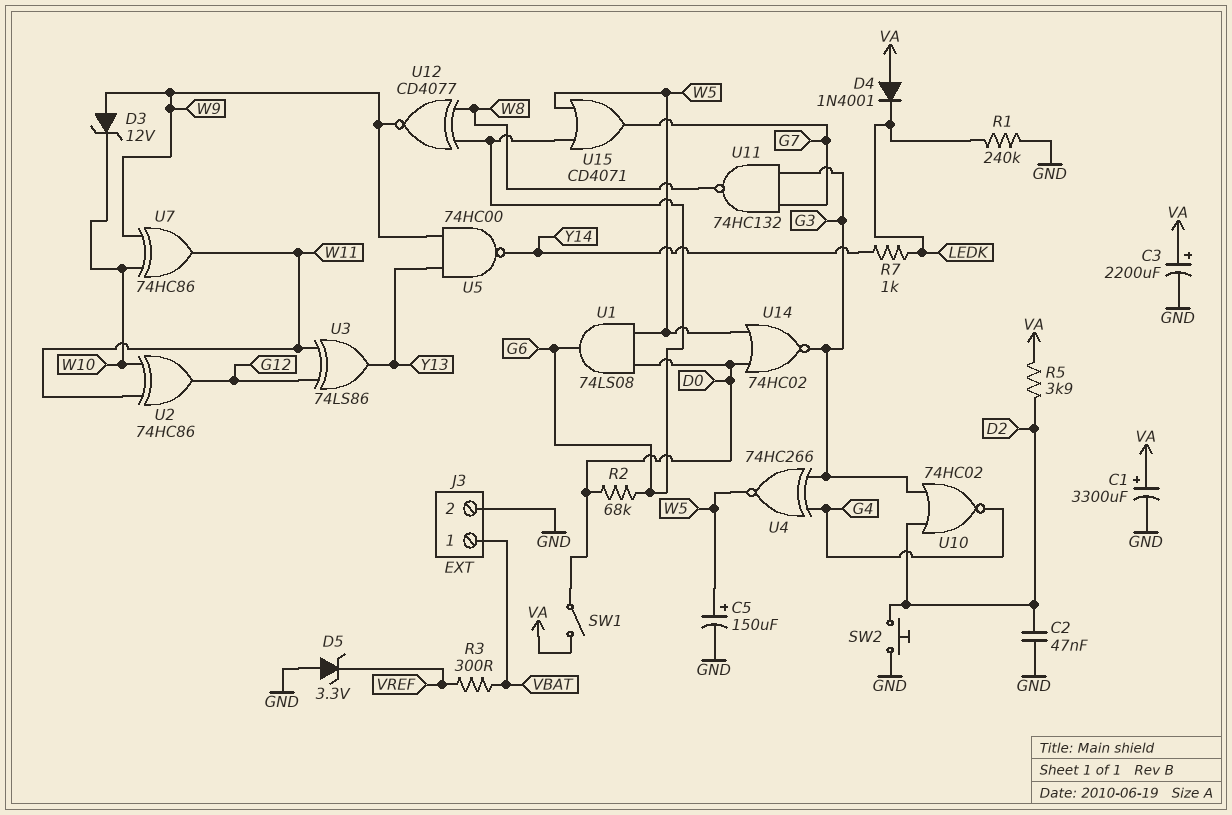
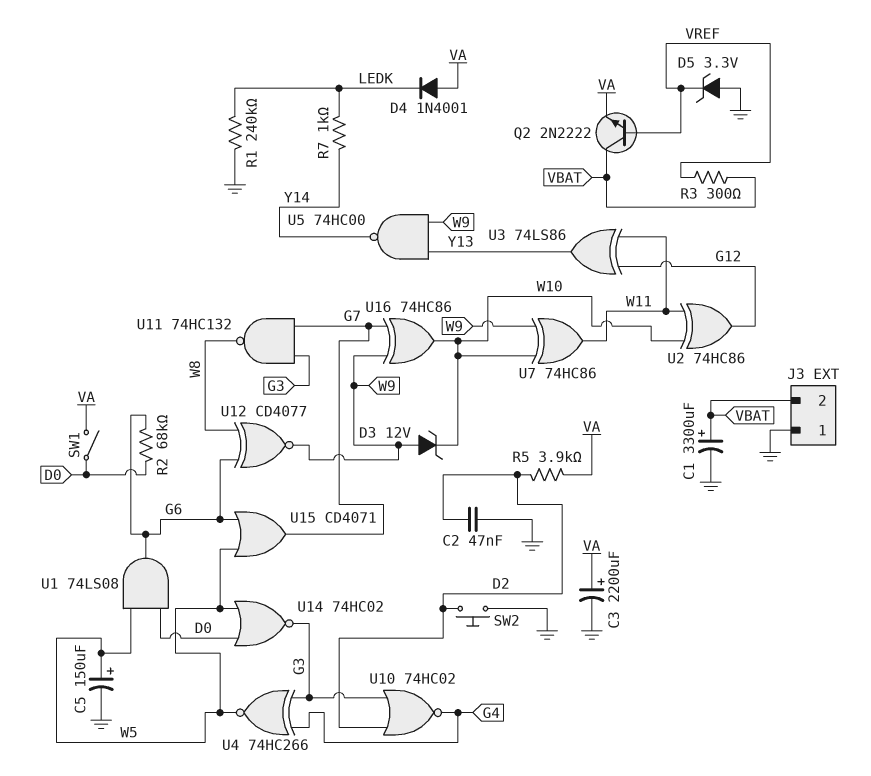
C1: 3300uF (plus VA, minus GND) -> 3300uF (plus VBAT, minus GND)
J3 pin 1: VBAT -> GND
J3 pin 2: GND -> VBAT
Q2: none -> NPN 2N2222 (B VREF, C VBAT, E VA)
U16: none -> XOR 74HC86 (in G7, in W9, out W10)

